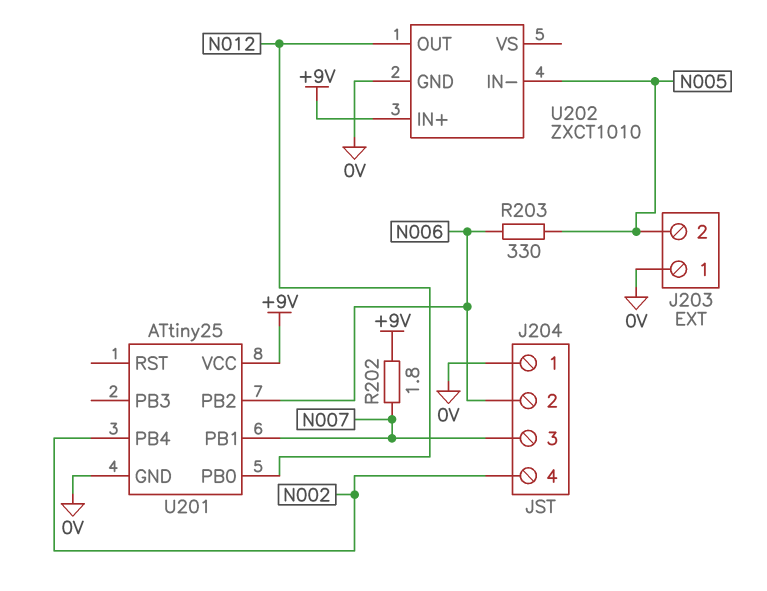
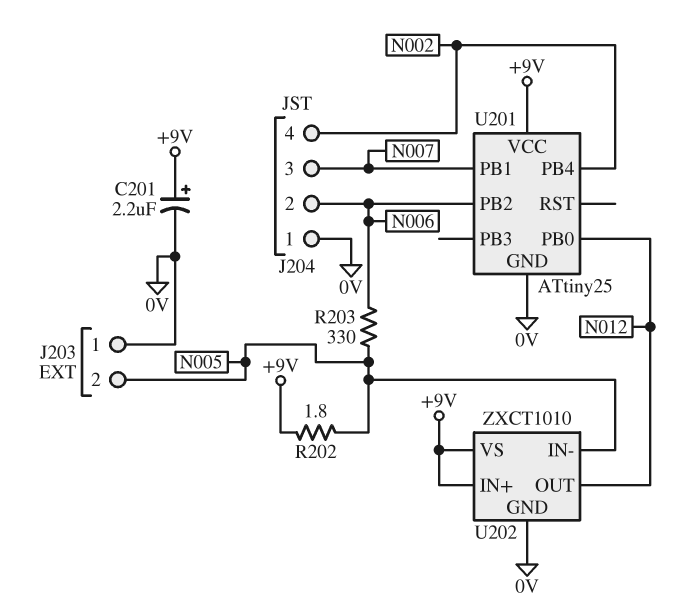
C201: none -> 2.2uF (plus +9V, minus 0V)
R202: 1.8 (+9V, N007) -> 1.8 (+9V, N005)
U202 pin VS: none -> +9V

